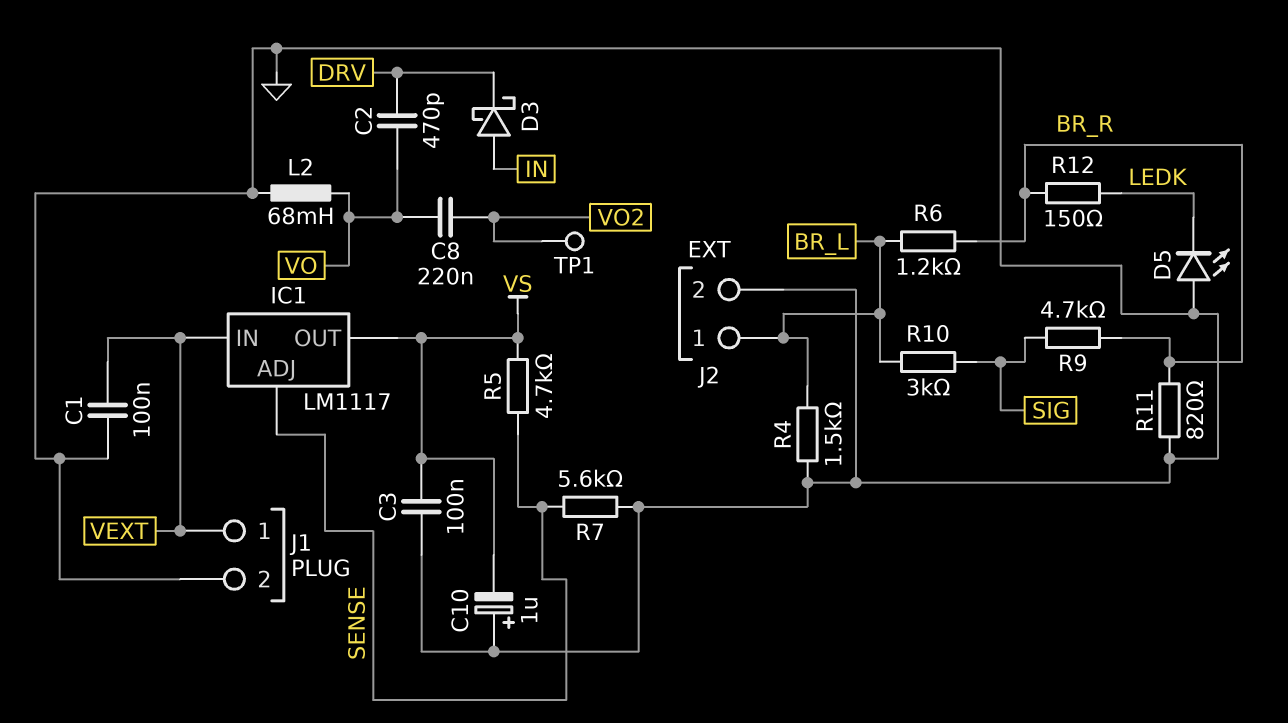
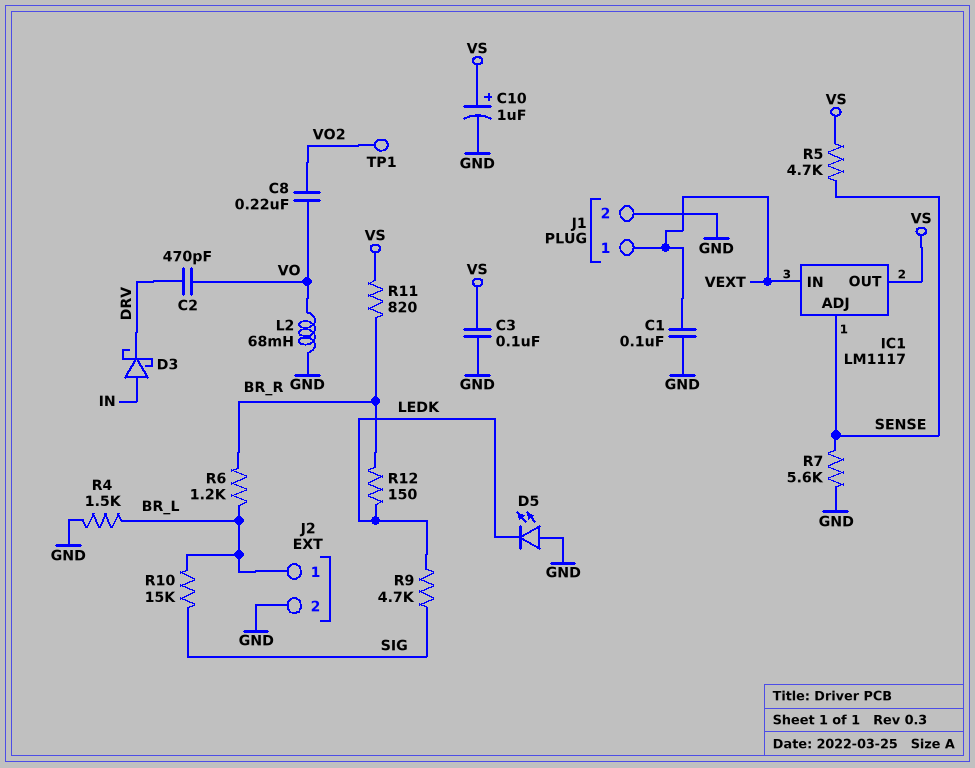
C10: 1uF (plus GND, minus VS) -> 1uF (plus VS, minus GND)
R9: 4.7k (BR_R, SIG) -> 4.7k (LEDK, SIG)
R10: 3k (BR_L, SIG) -> 15k (BR_L, SIG)
R11: 820 (BR_R, GND) -> 820 (BR_R, VS)

